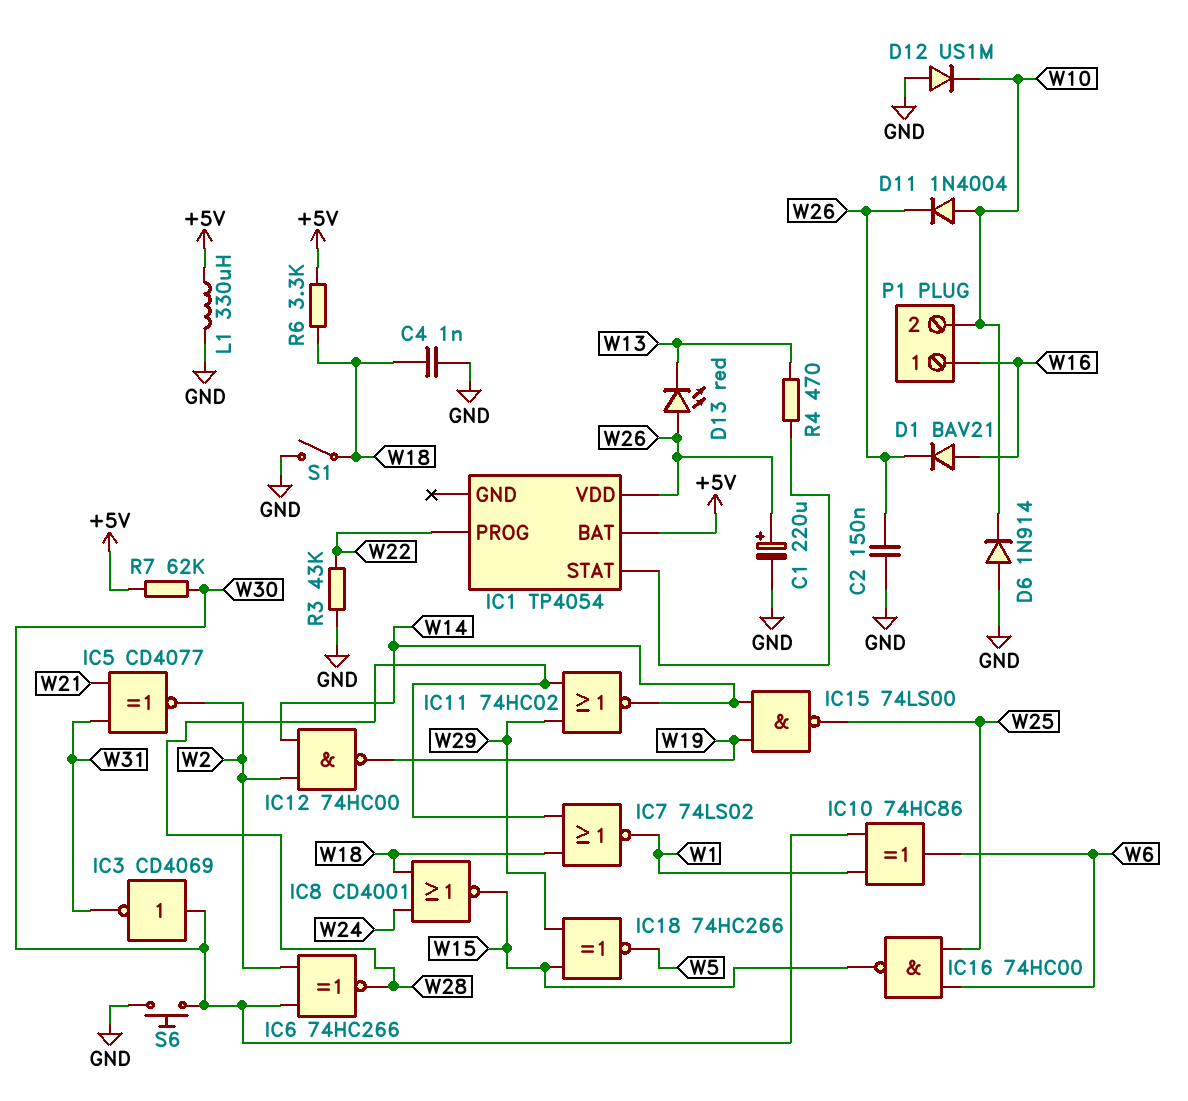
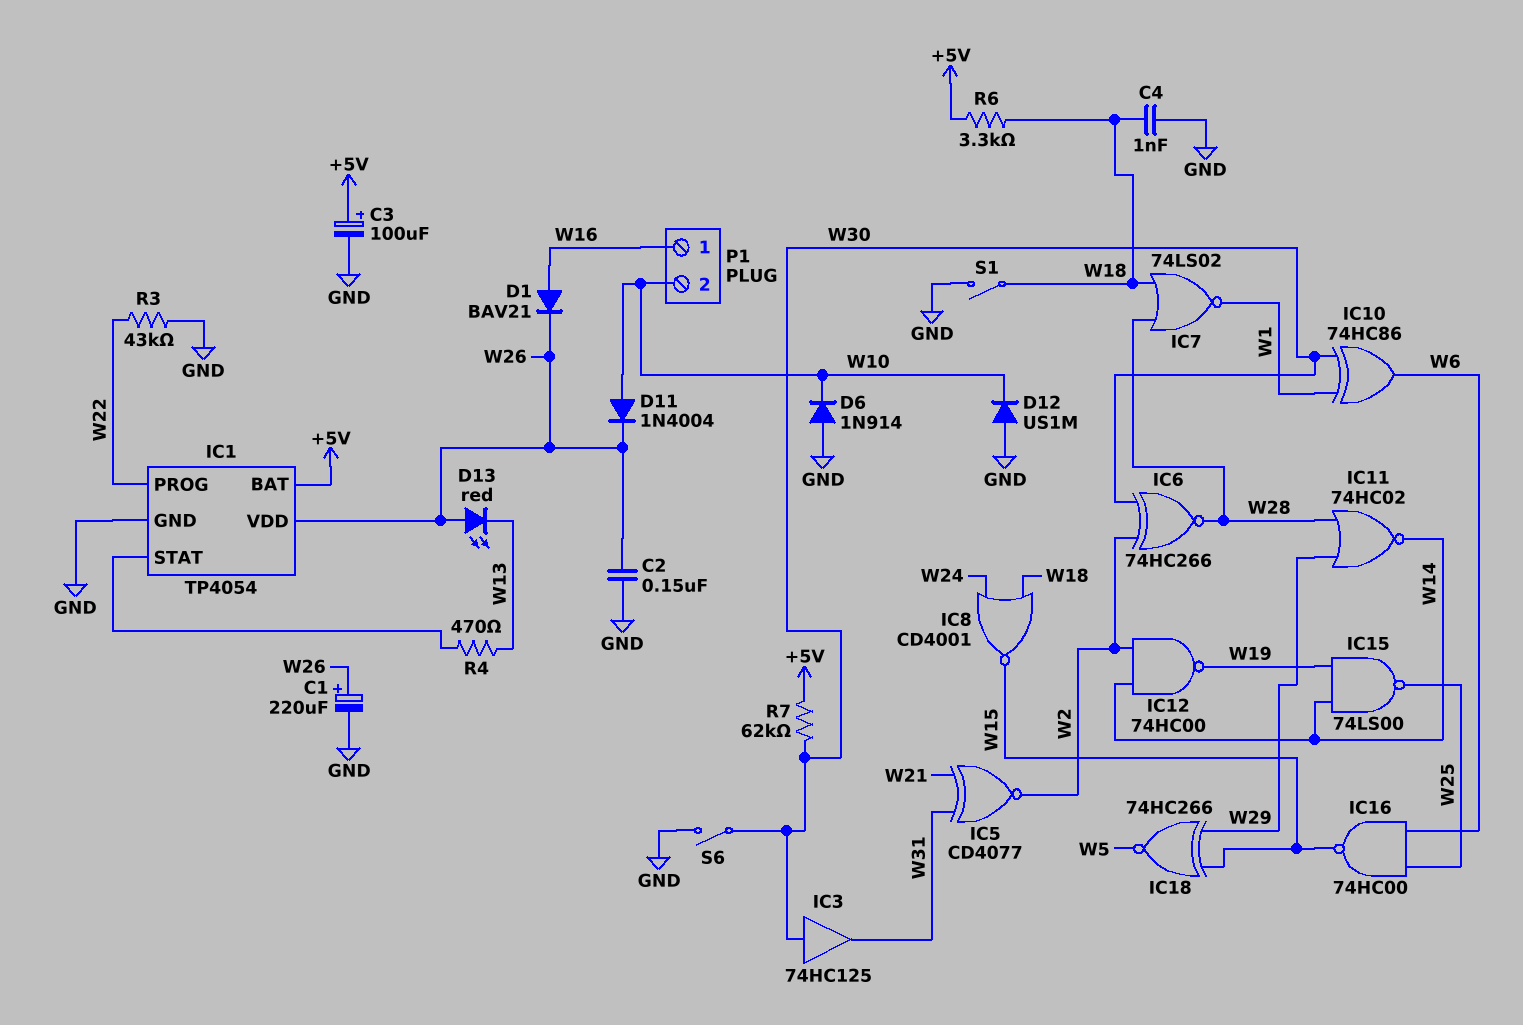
C3: none -> 100uF (plus +5V, minus GND)
IC1 pin GND: none -> GND
IC3: NOT CD4069 (in W30, out W31) -> buffer 74HC125 (in W30, out W31)
L1: 330uH (+5V, GND) -> none
S6: button (GND, W30) -> switch (GND, W30)

